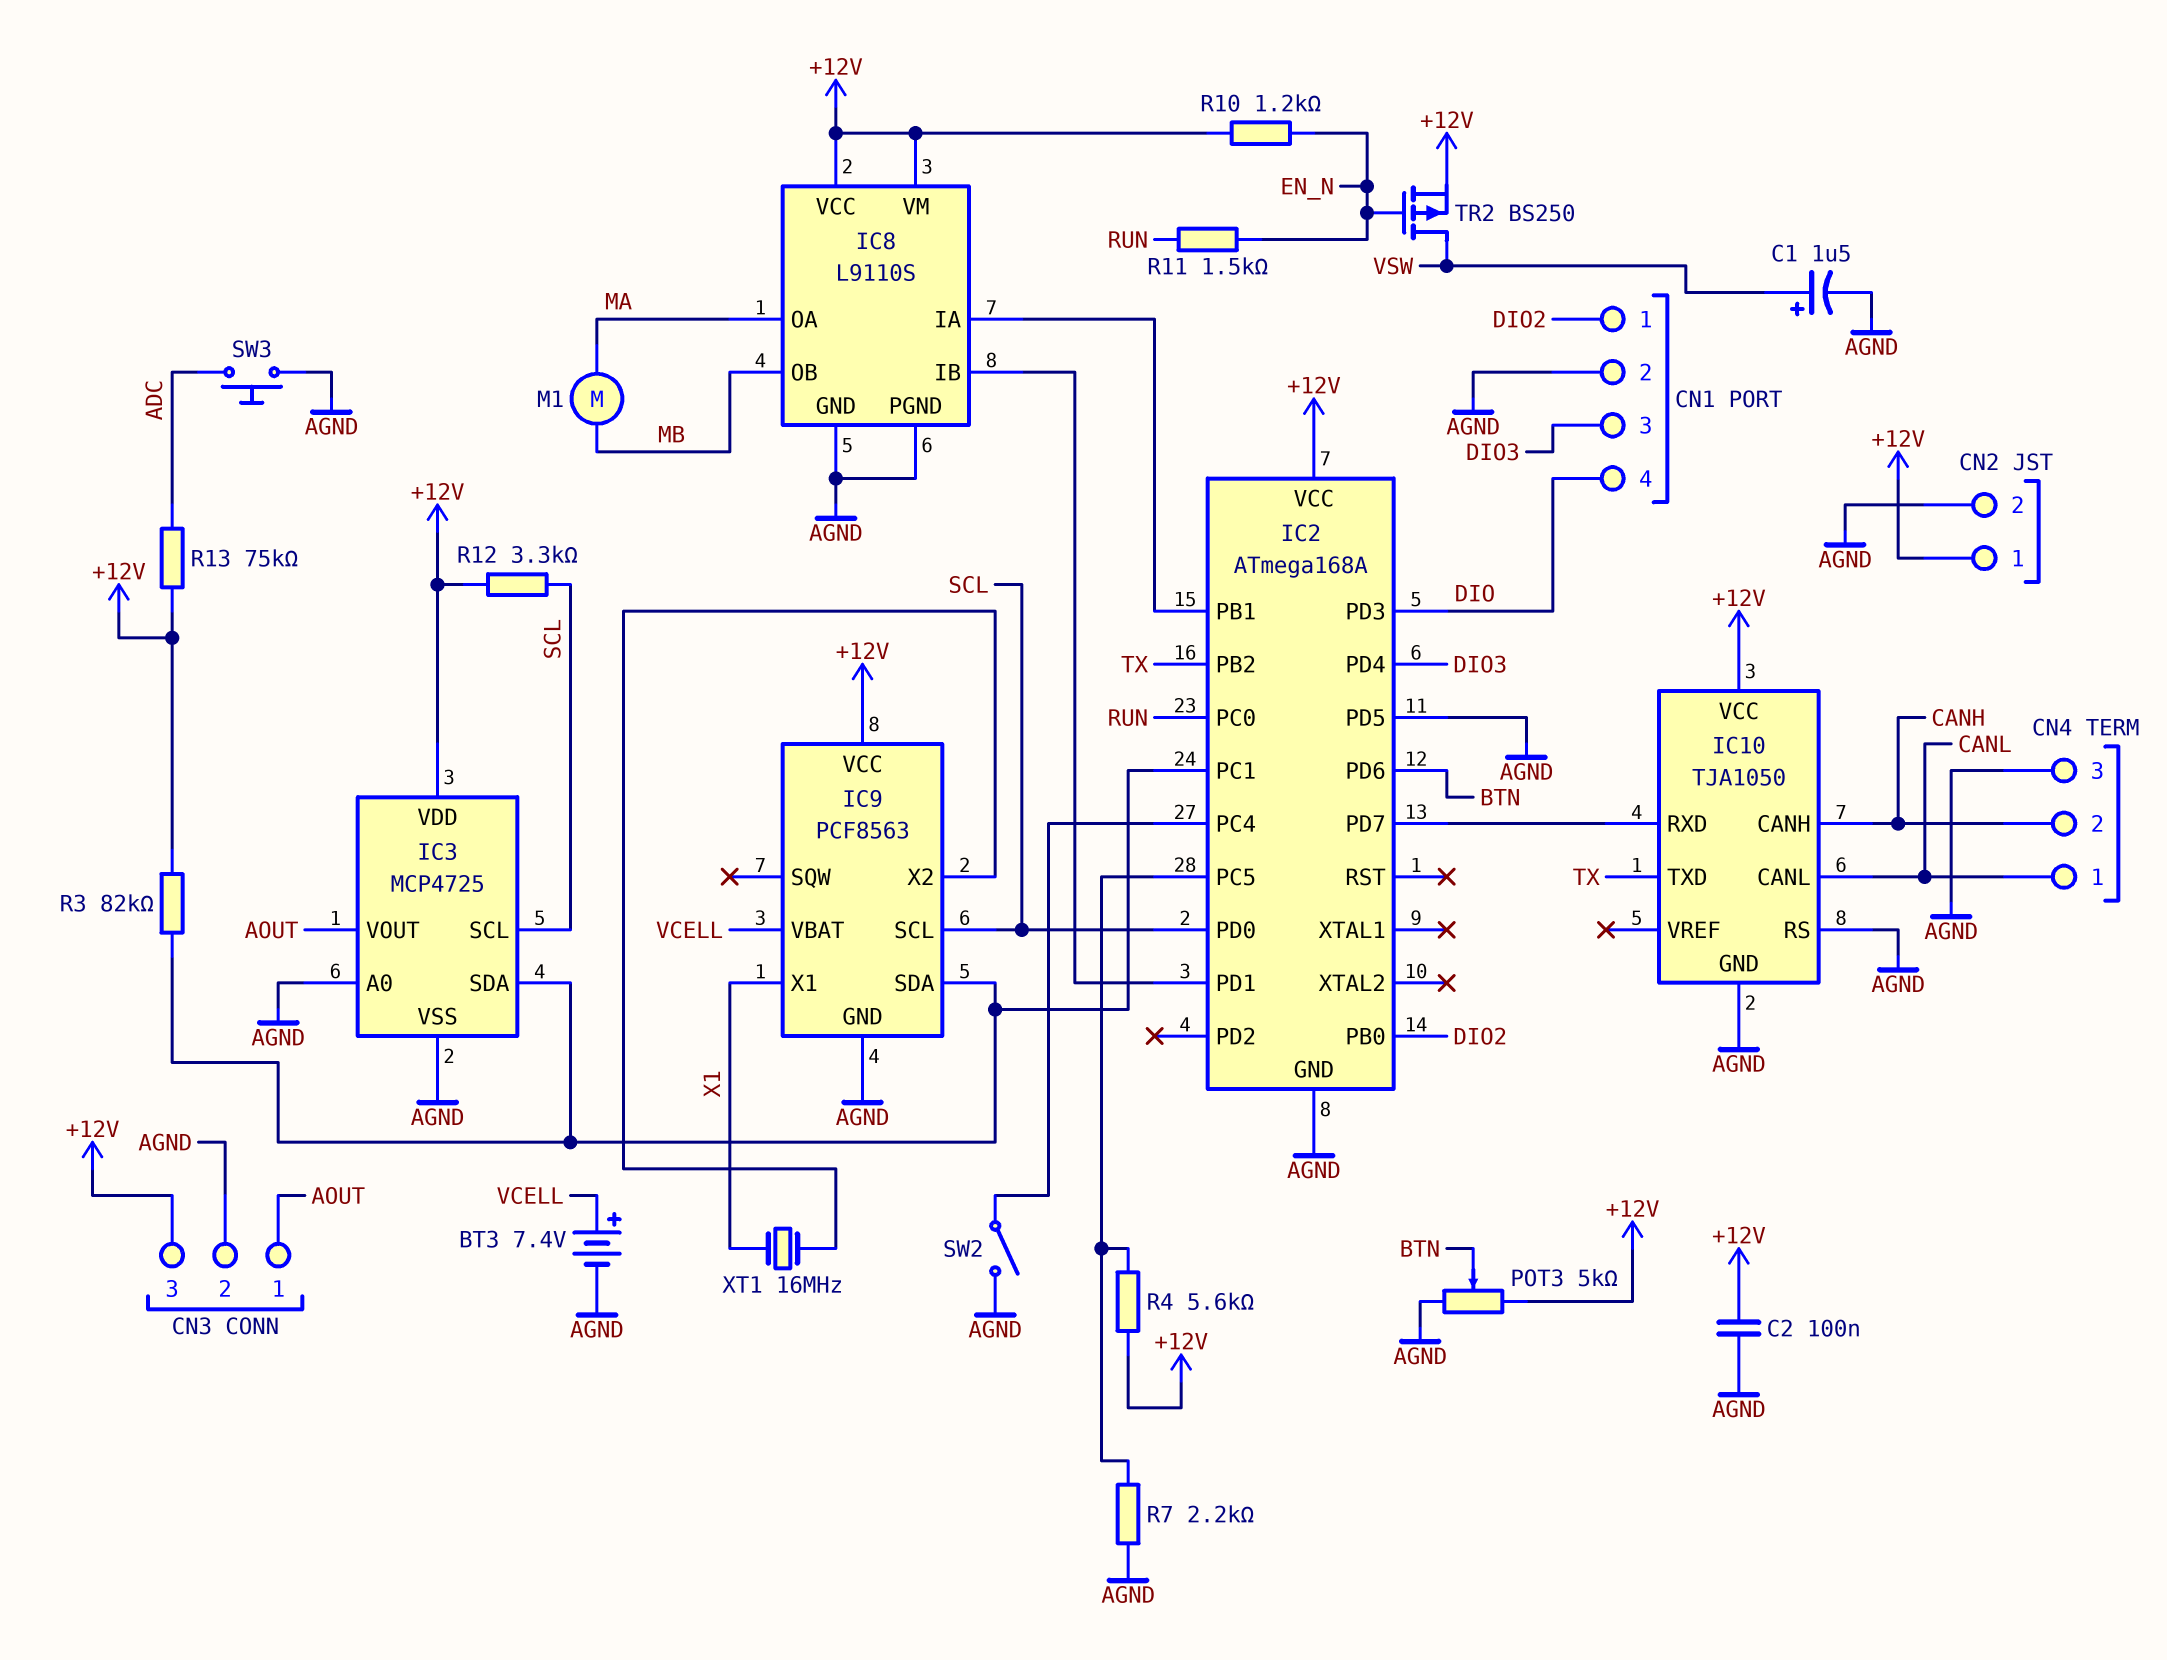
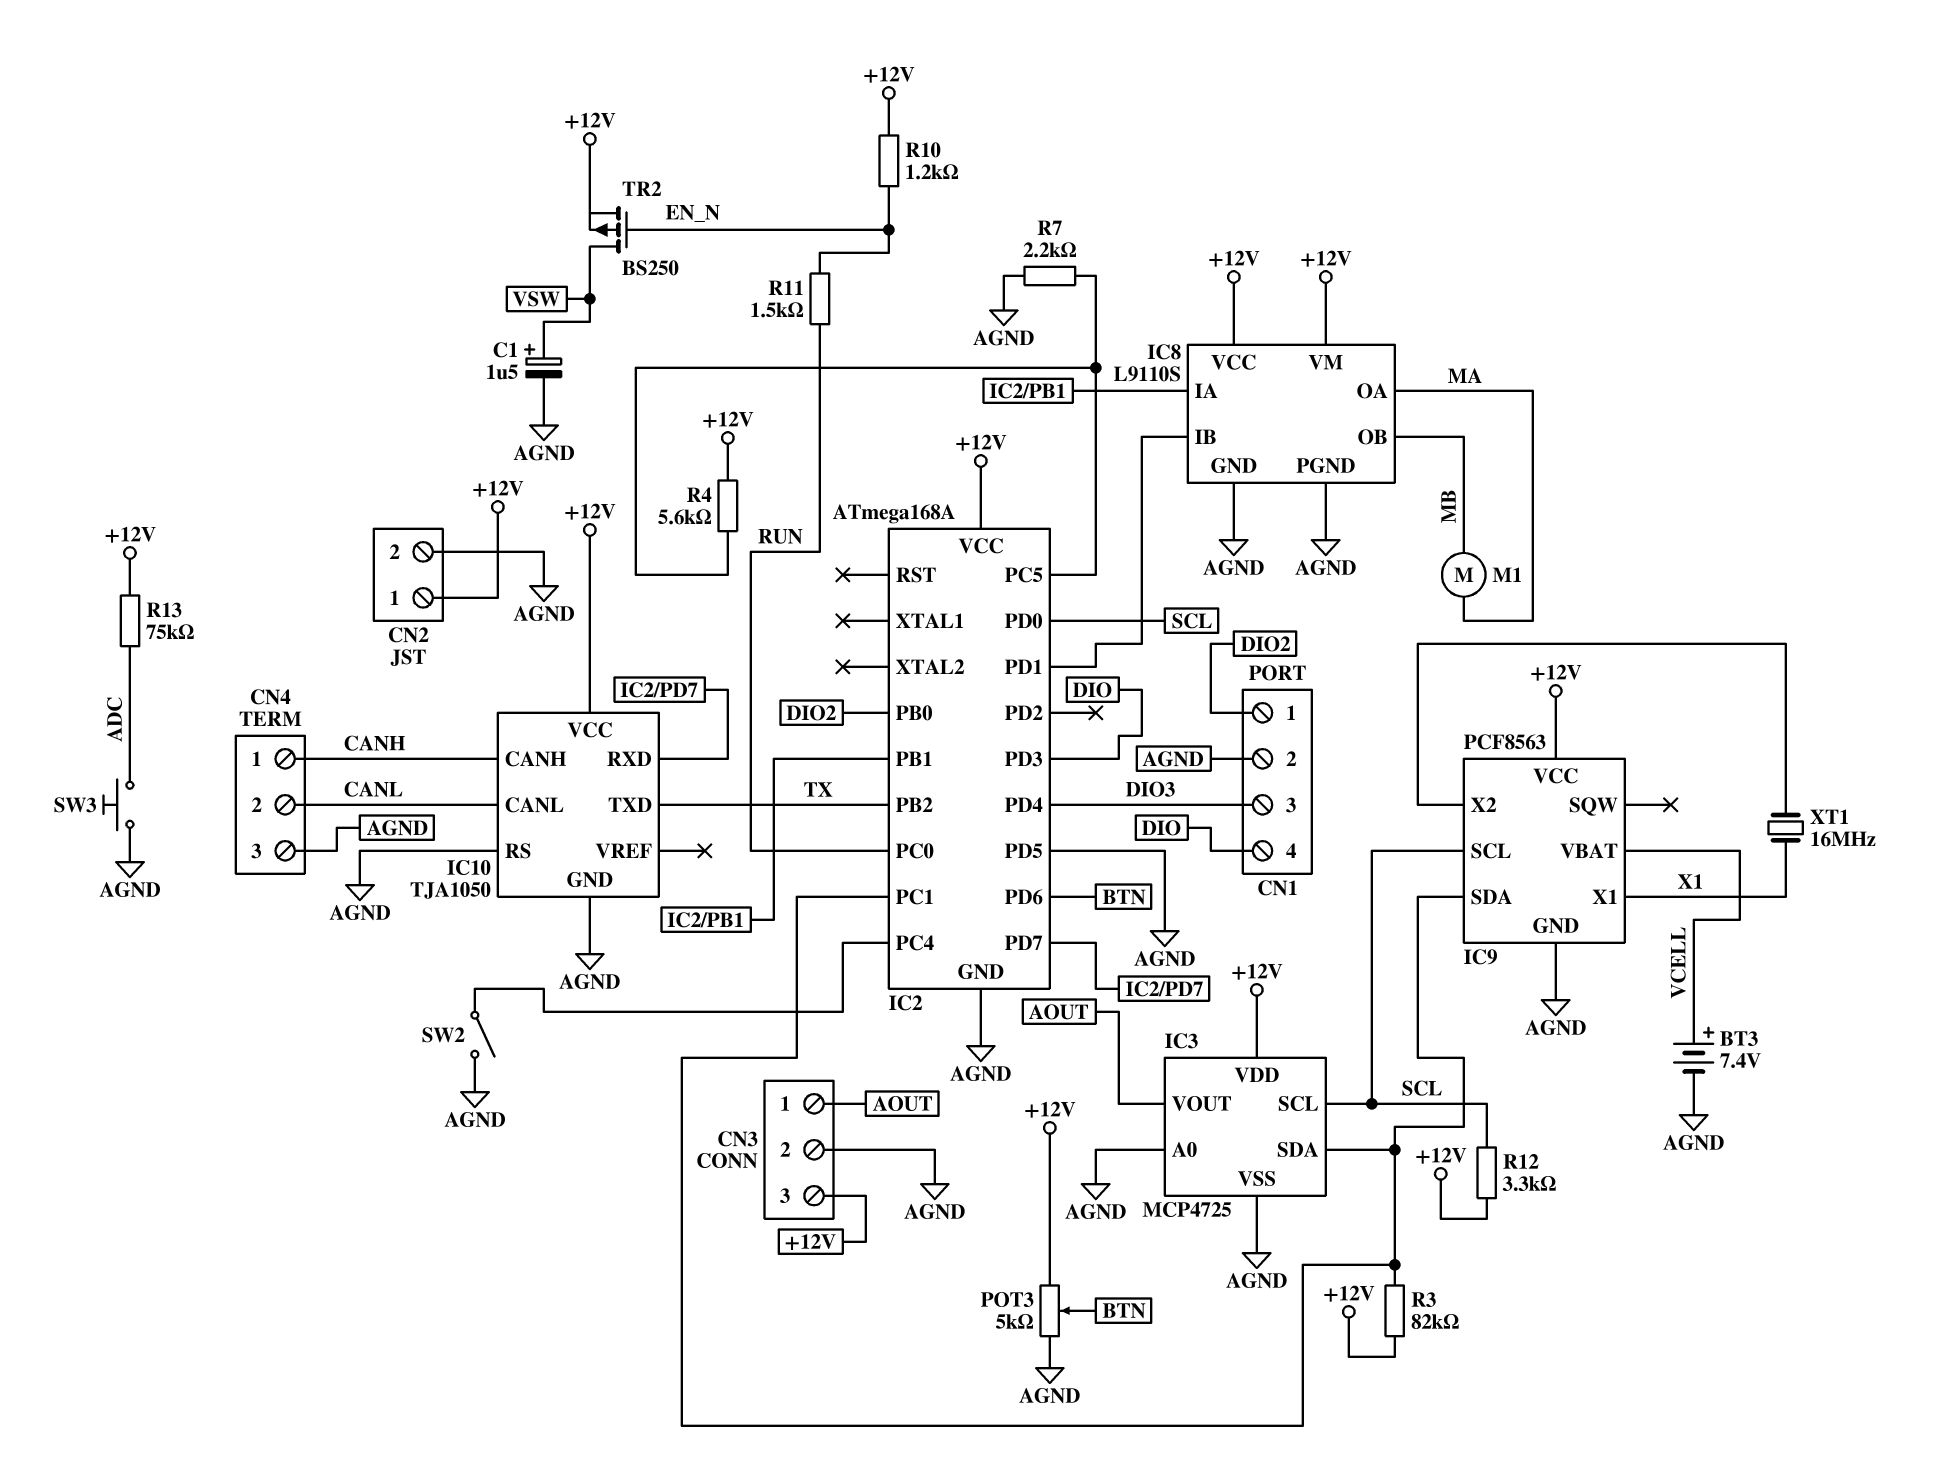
C2: 100nF (+12V, AGND) -> none
CN4 pin 1: CANL -> CANH
CN4 pin 2: CANH -> CANL

